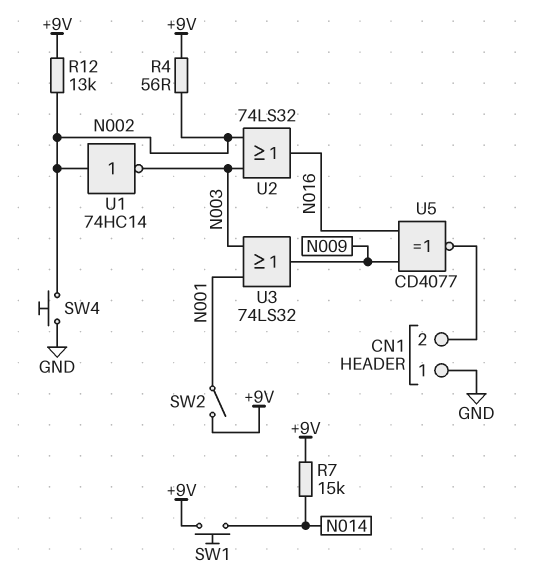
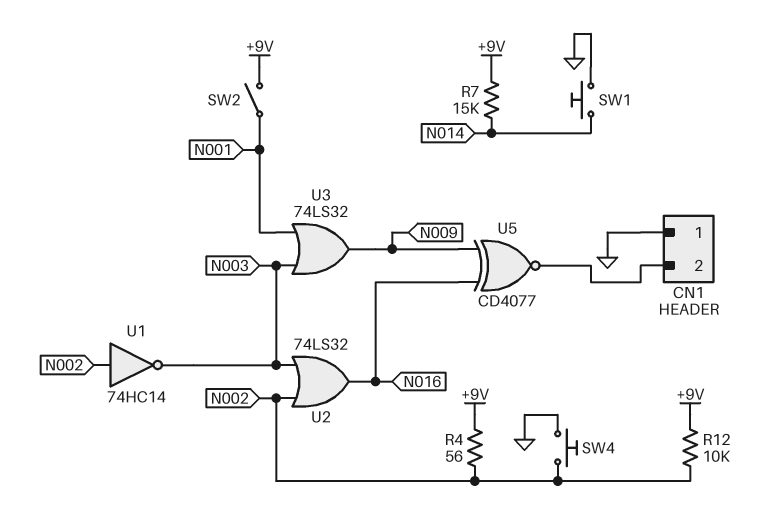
R12: 13k (+9V, N002) -> 10k (+9V, N002)
SW1: button (+9V, N014) -> button (GND, N014)

